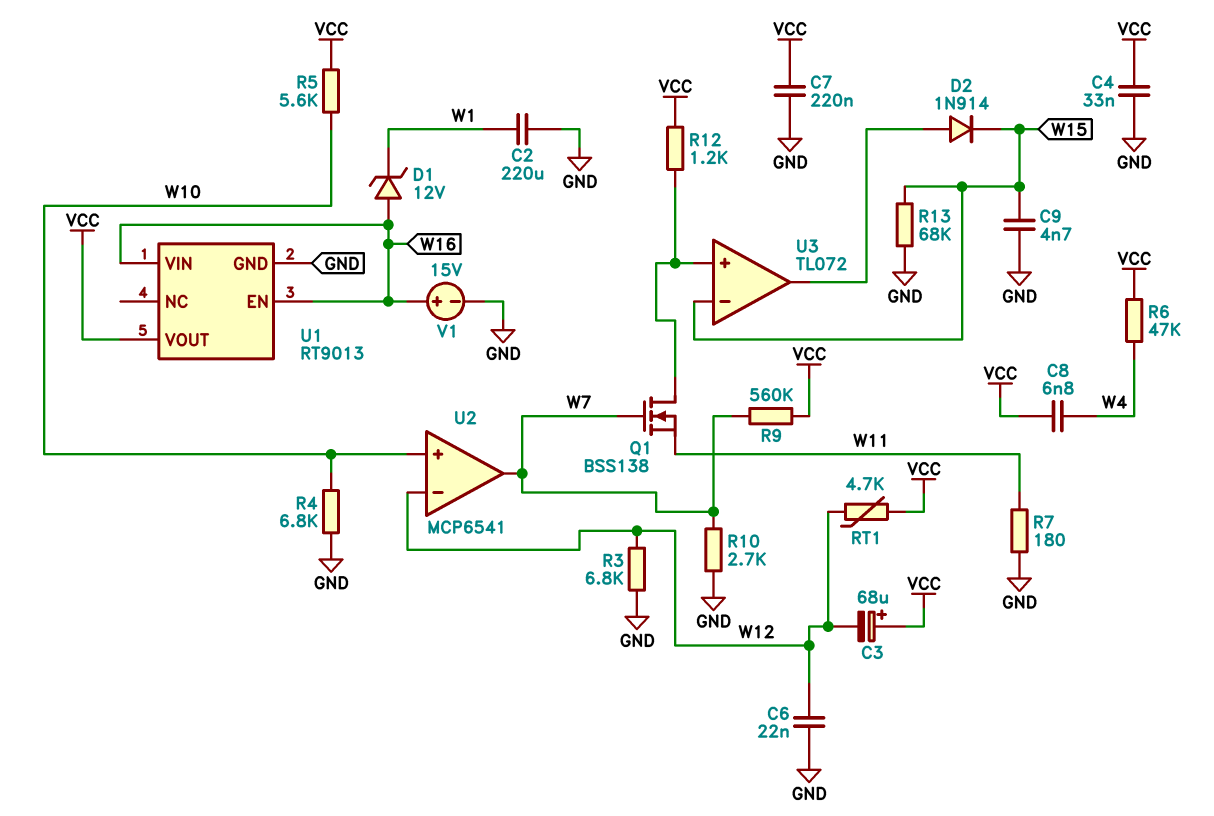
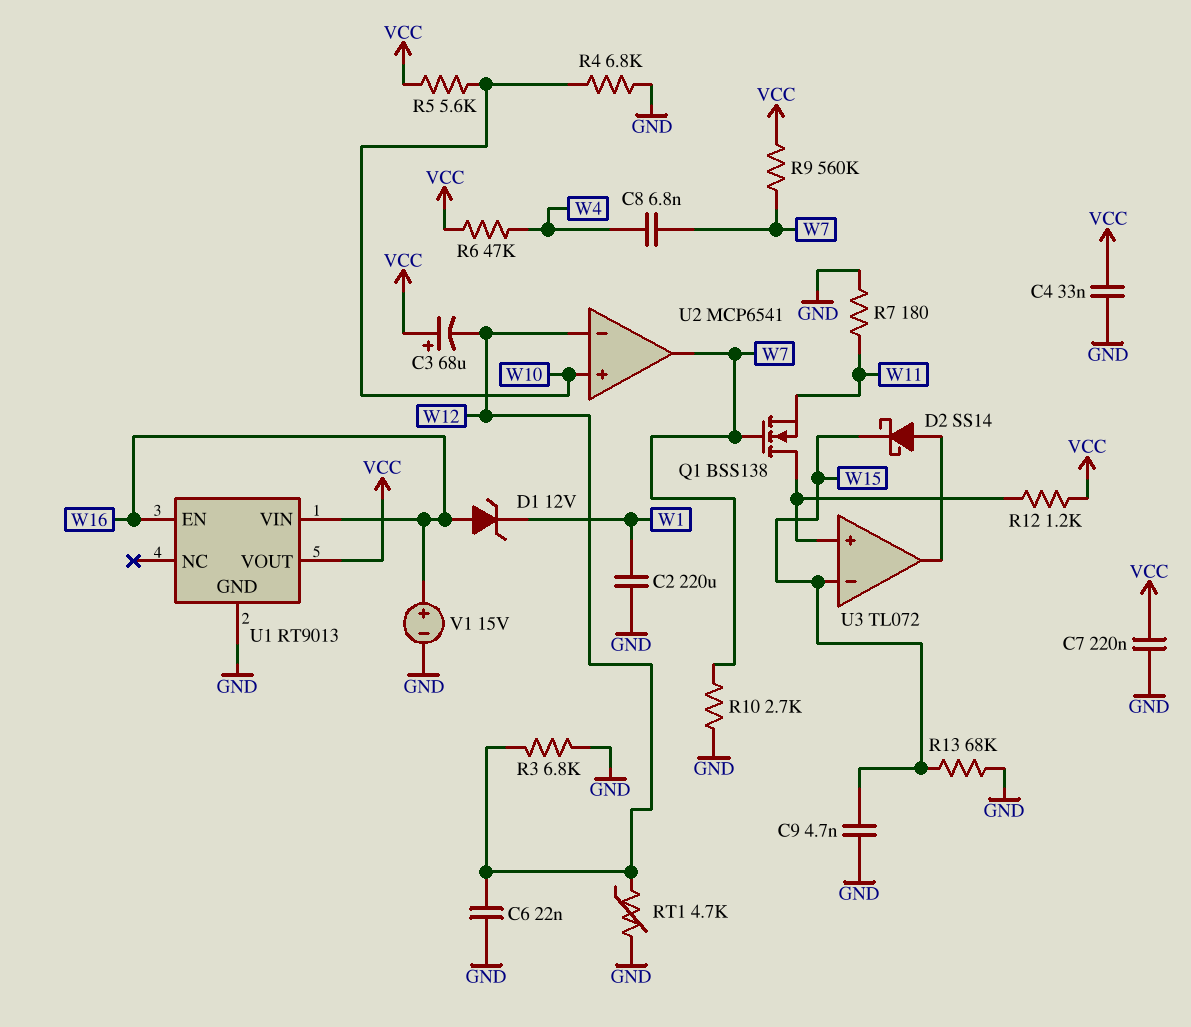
C8: 6.8nF (VCC, W4) -> 6.8nF (W4, W7)
D2: diode 1N914 (A U3/out, K W15) -> schottky SS14 (A U3/out, K W15)
RT1: 4.7k (VCC, W12) -> 4.7k (GND, W12)

